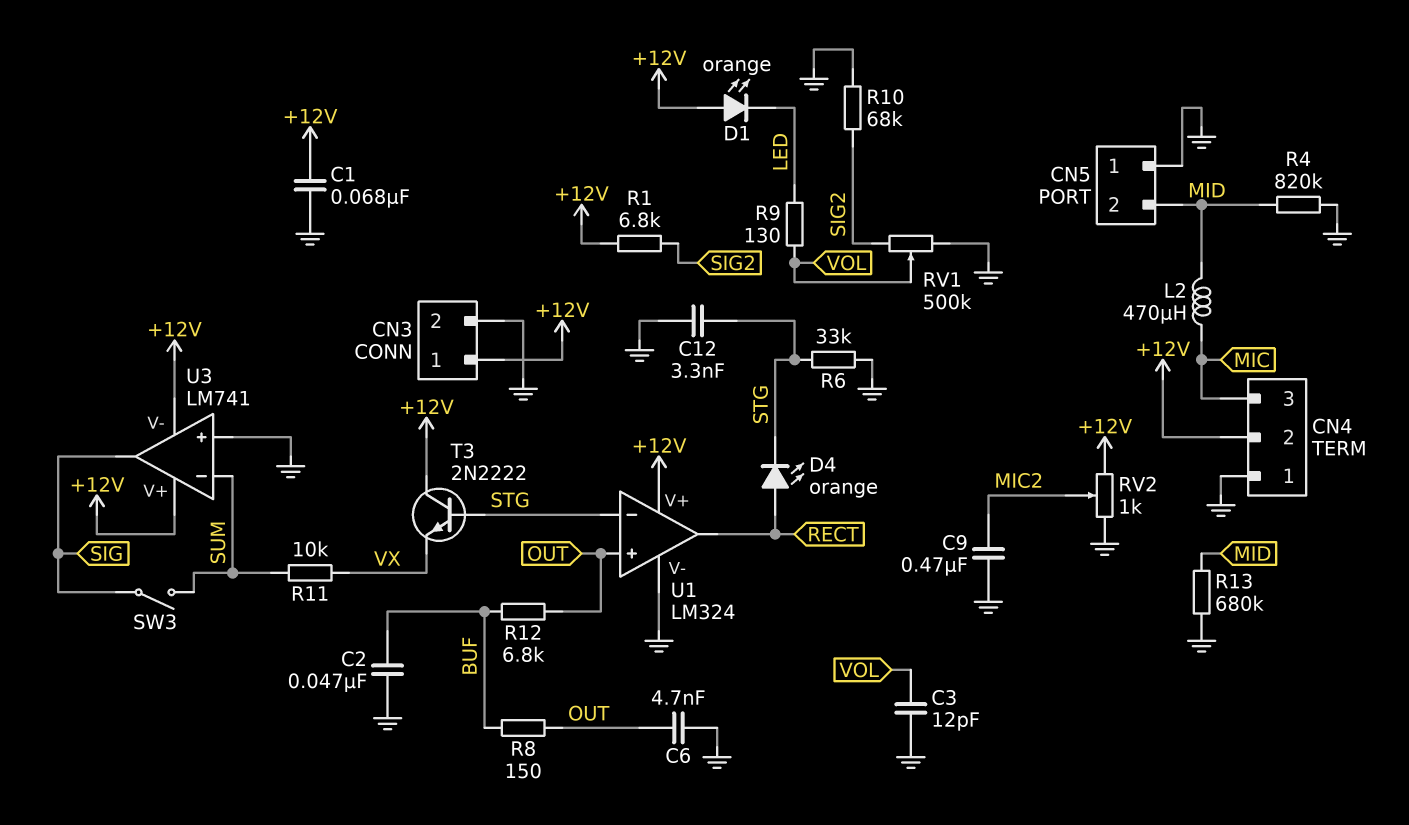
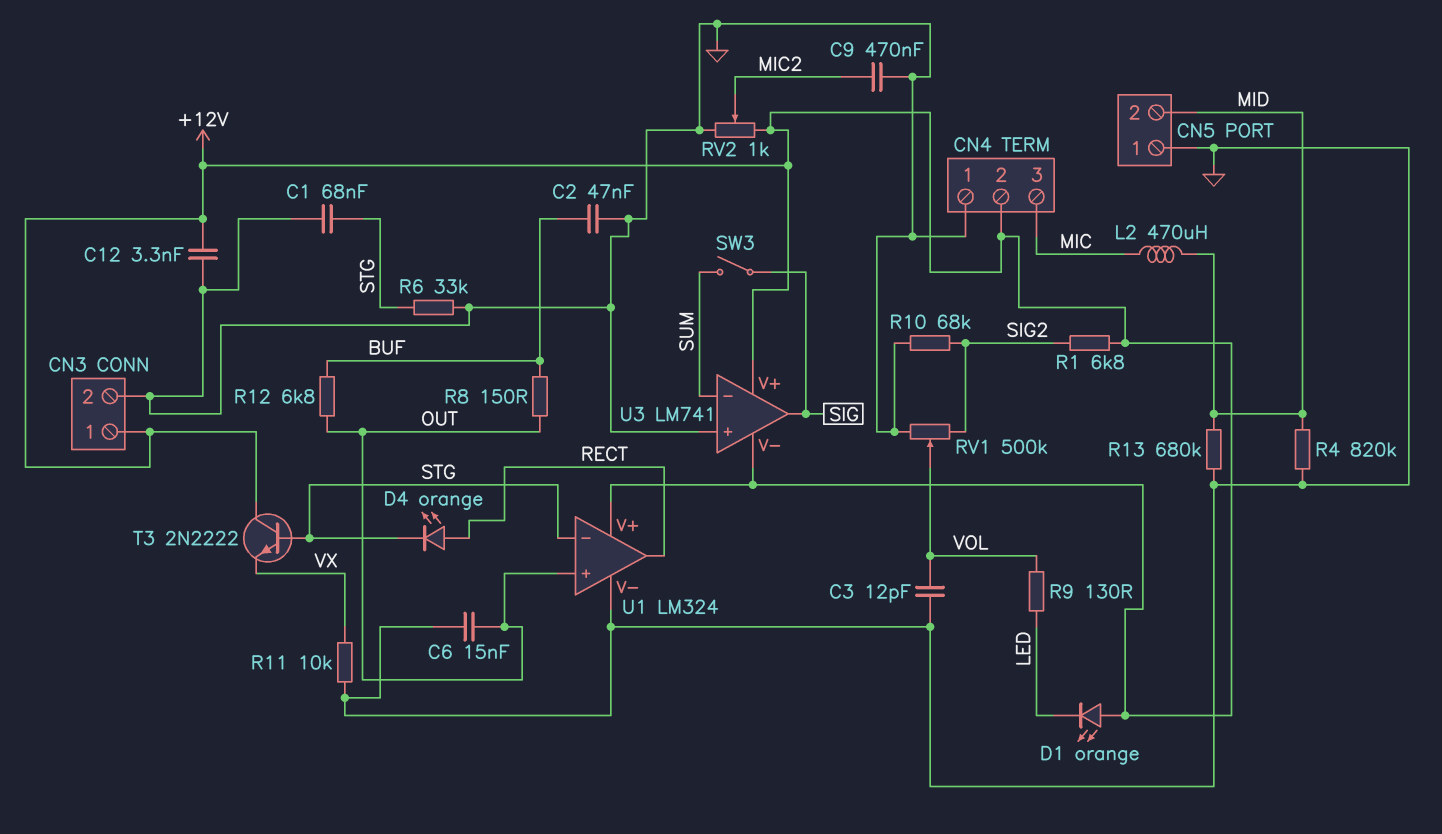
C1: 68nF (+12V, GND) -> 68nF (GND, STG)
C6: 4.7nF (GND, OUT) -> 15nF (GND, OUT)
C12: 3.3nF (GND, STG) -> 3.3nF (+12V, GND)
R11: 10k (SUM, VX) -> 10k (GND, VX)

